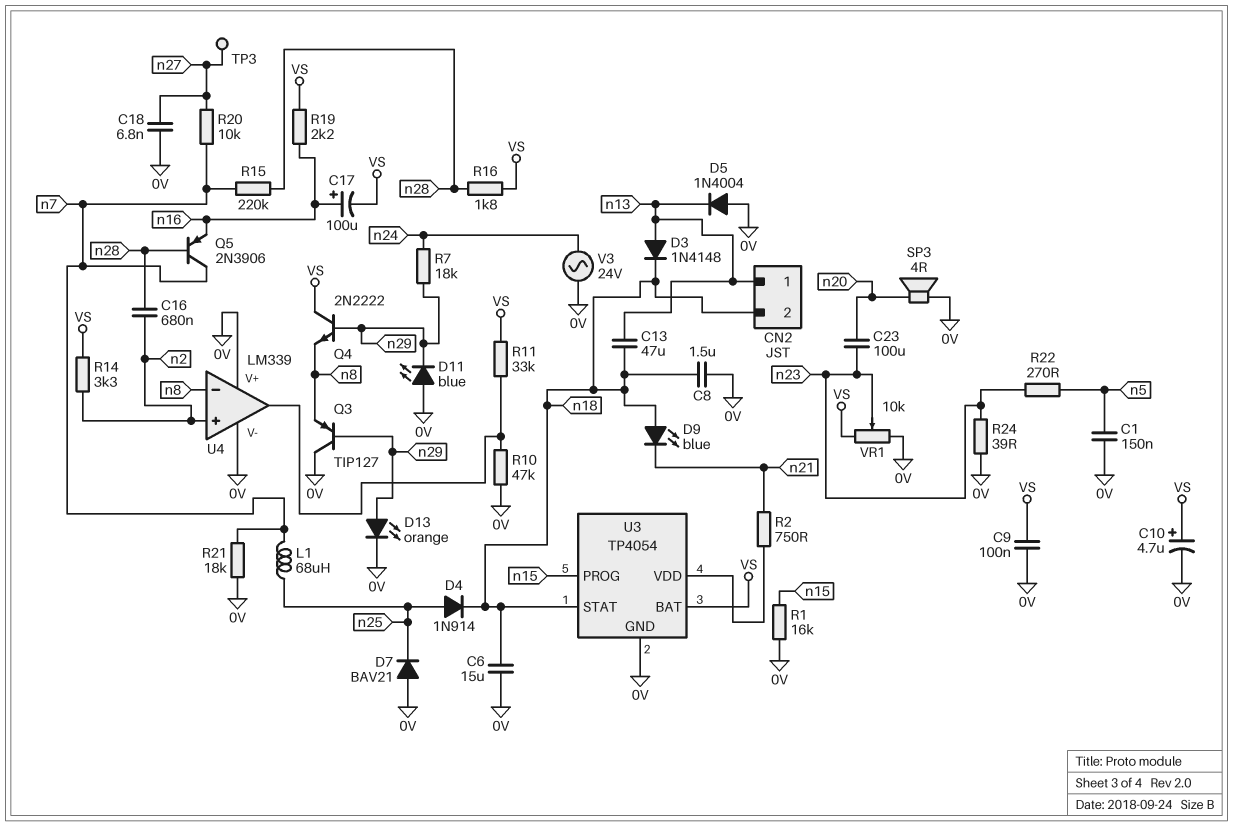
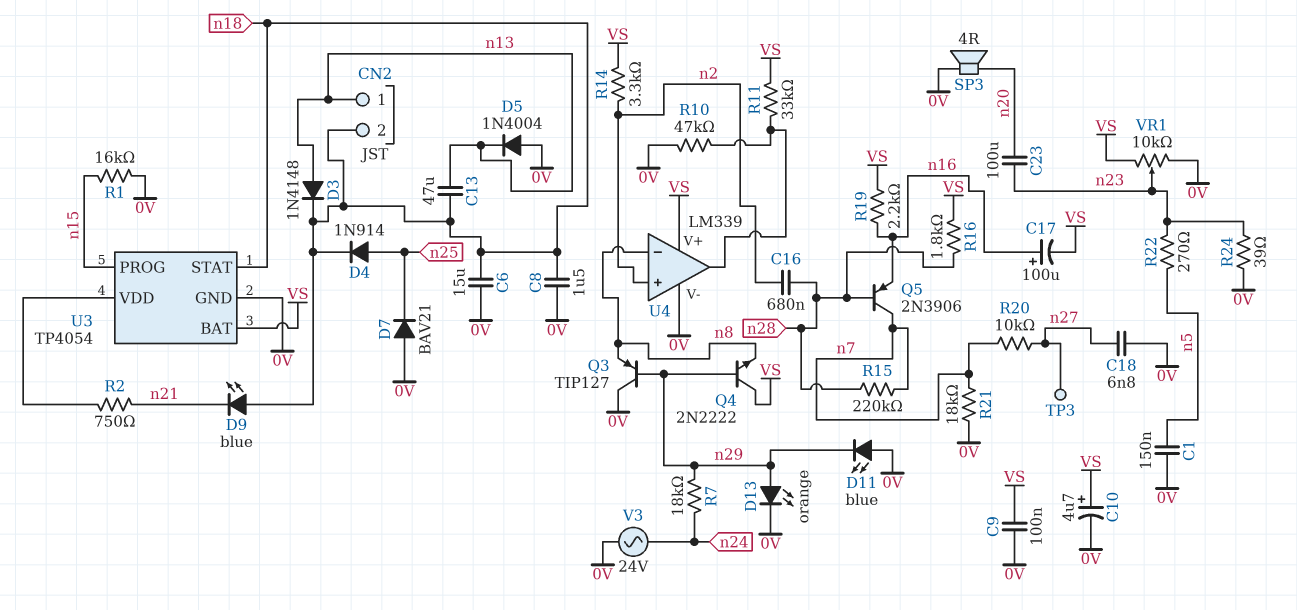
L1: 68uH (n7, n25) -> none
U4 pin V+: 0V -> VS

